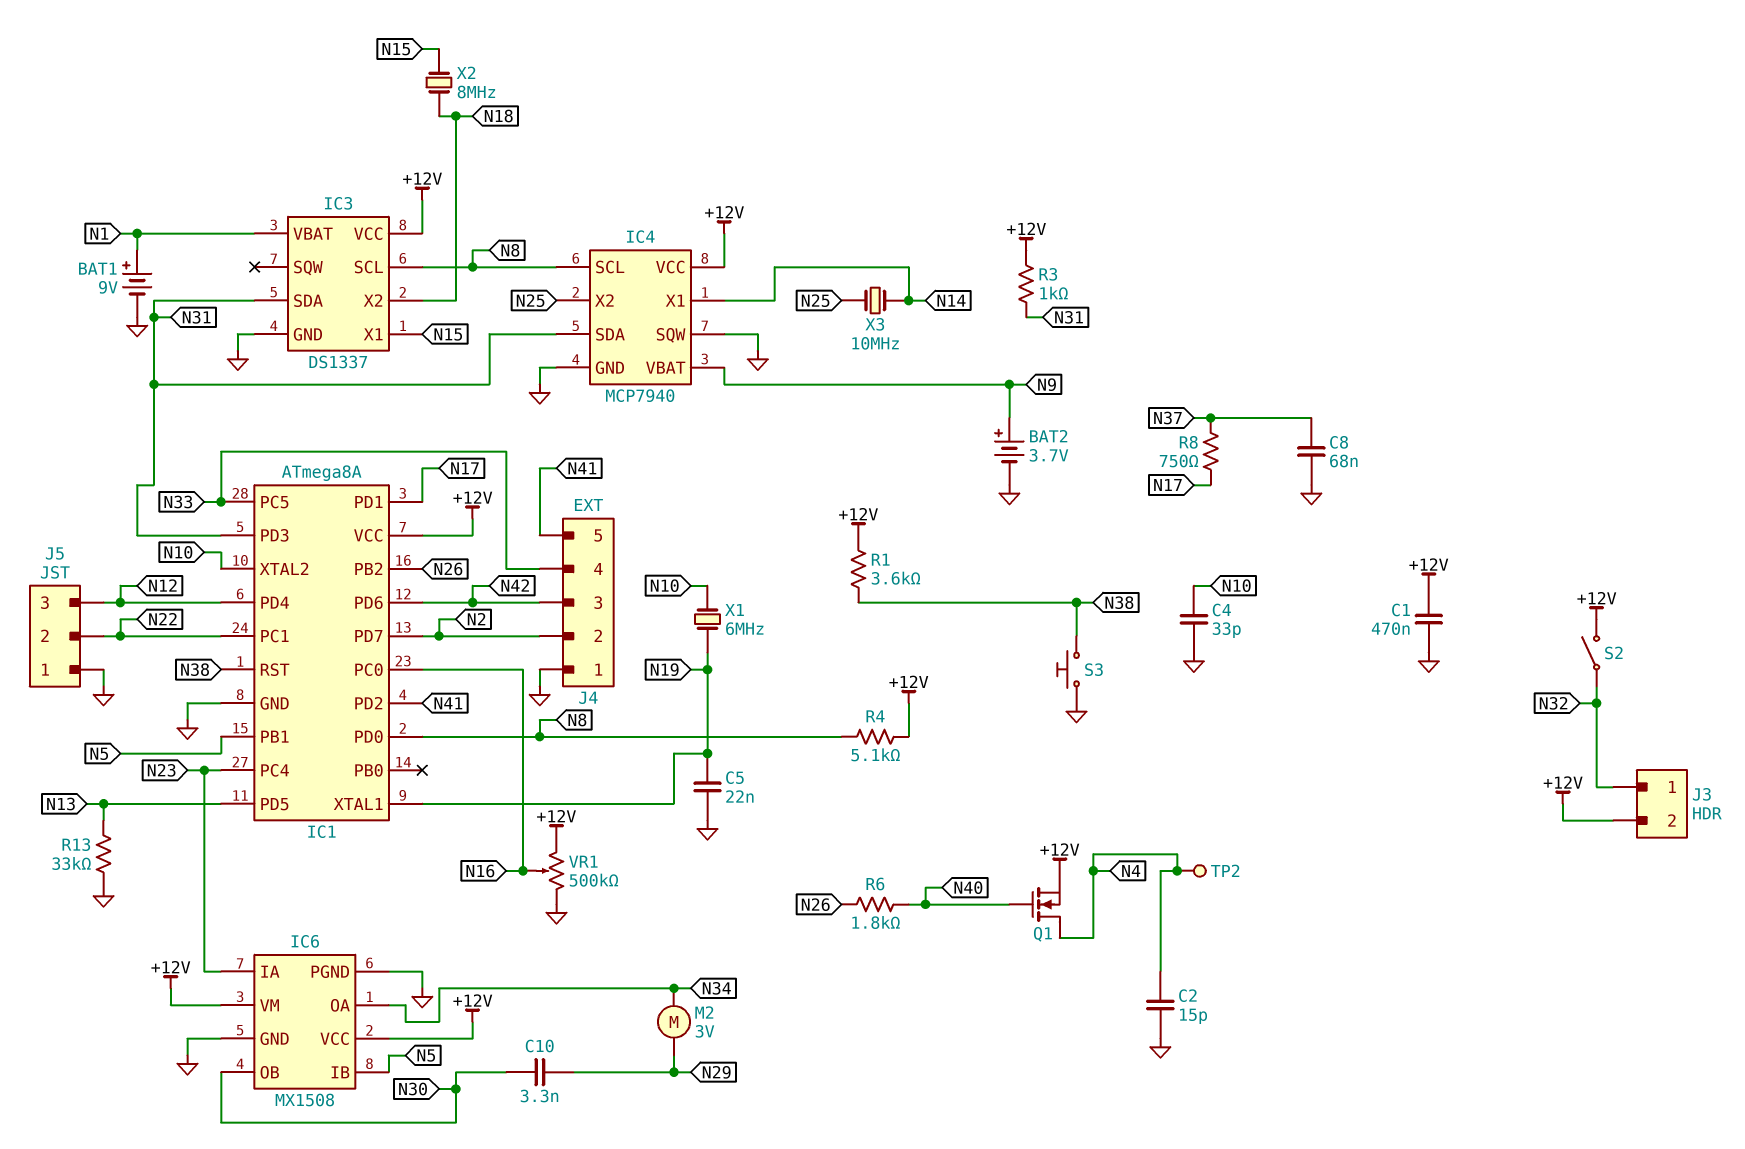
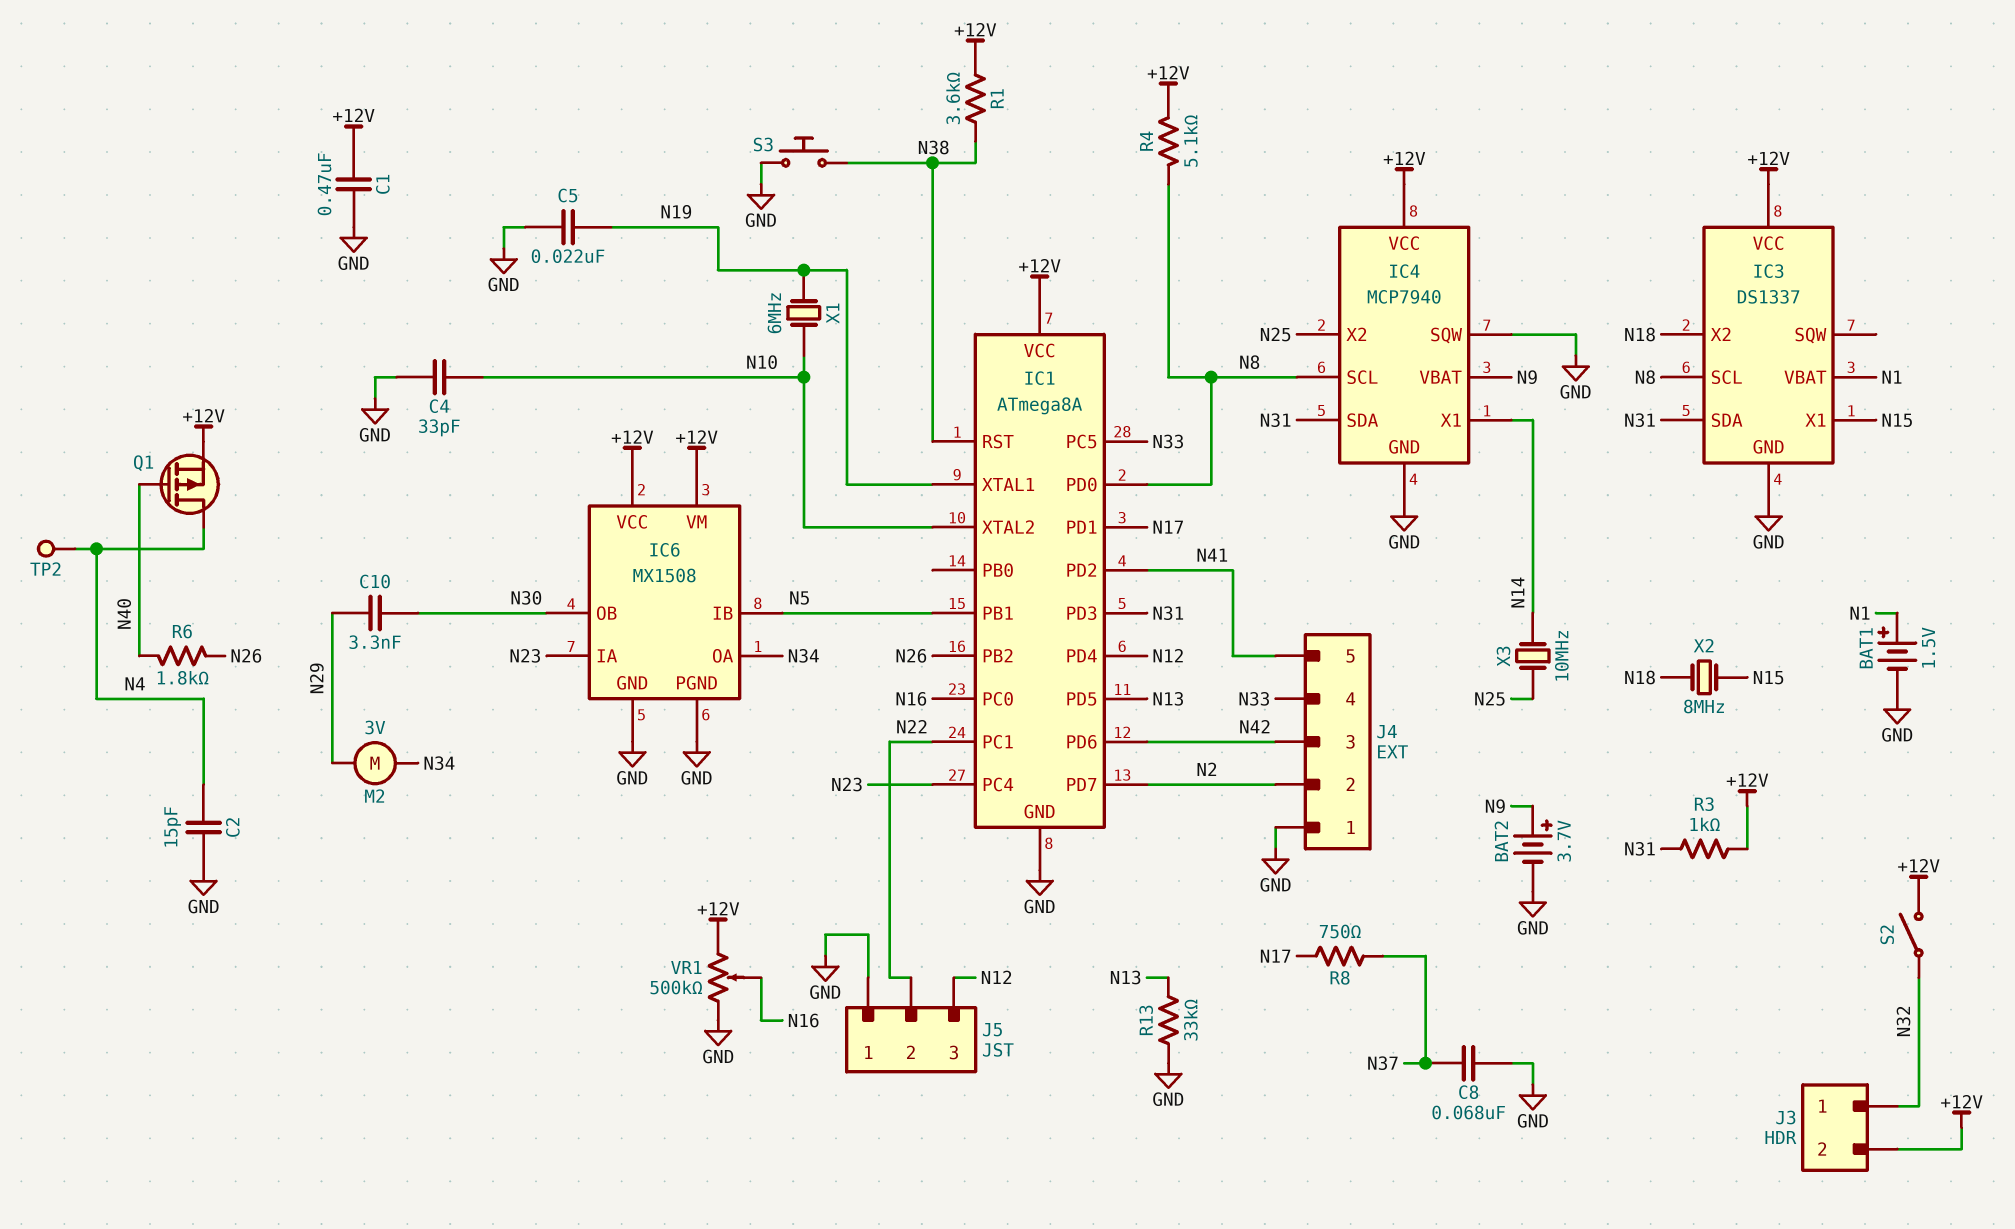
BAT1: 9V (plus N1, minus GND) -> 1.5V (plus N1, minus GND)
Q1: NMOS (G N40, D N4, S +12V) -> PMOS (G N40, D N4, S +12V)

